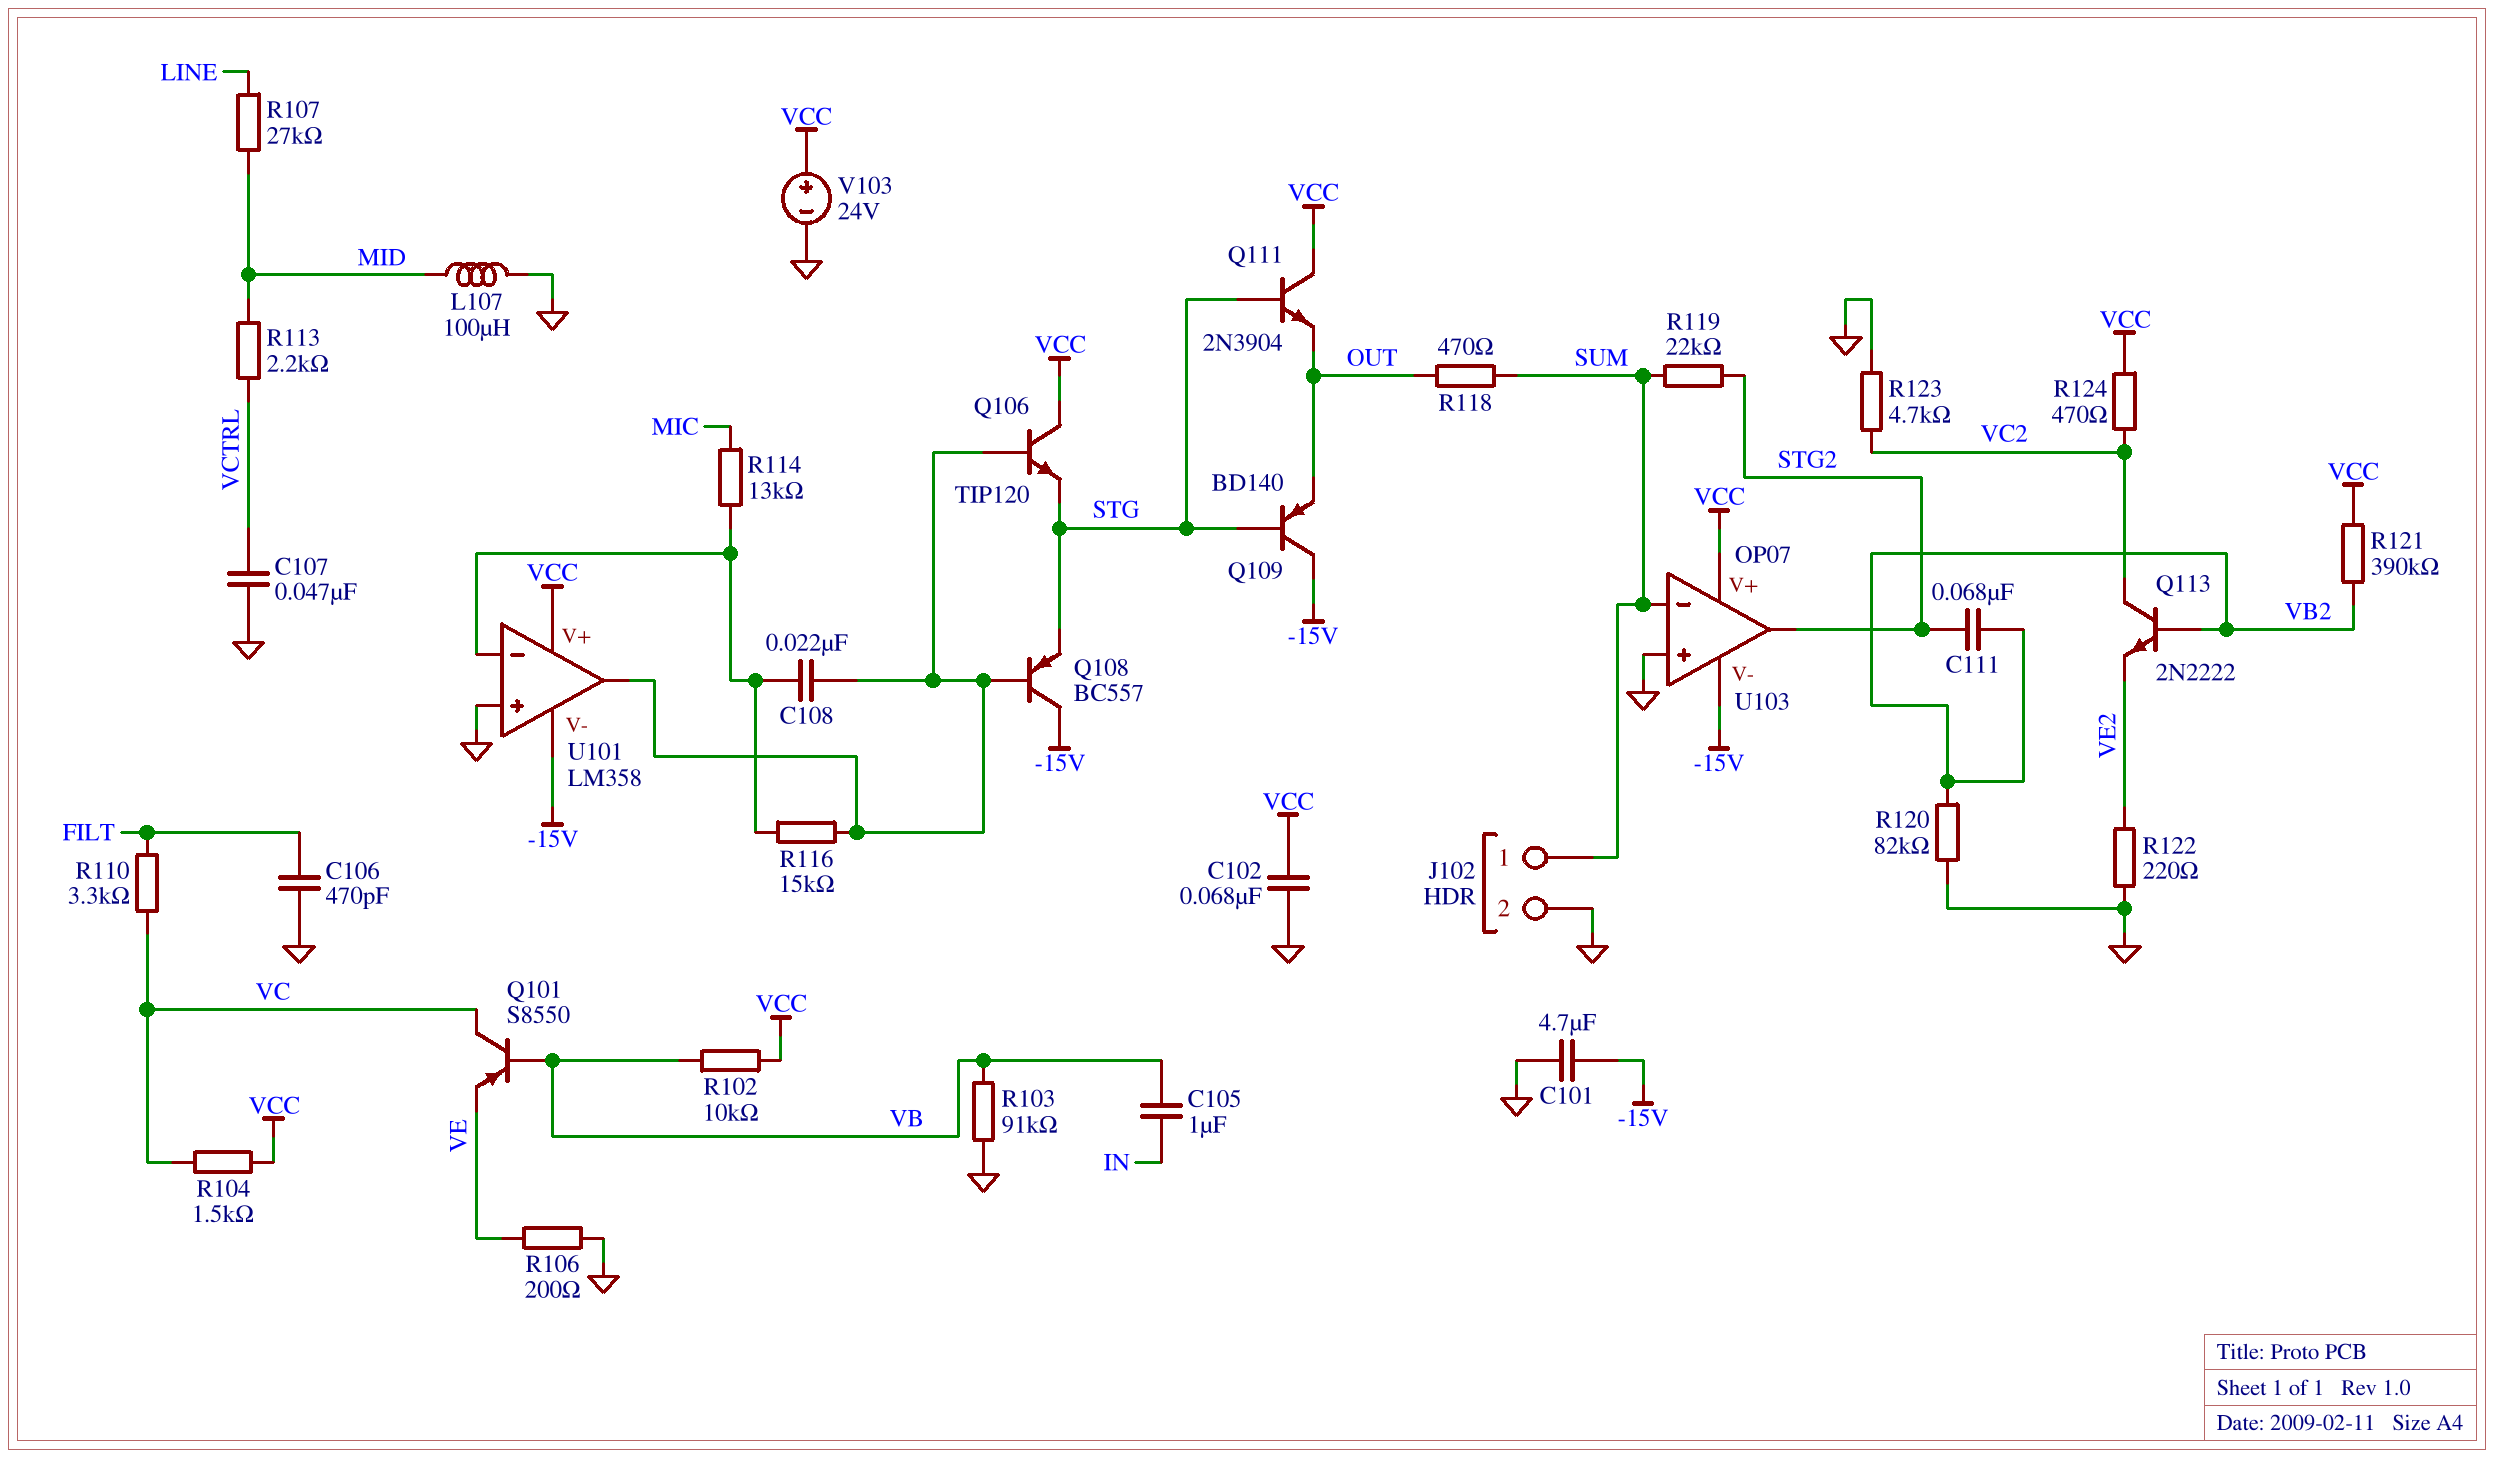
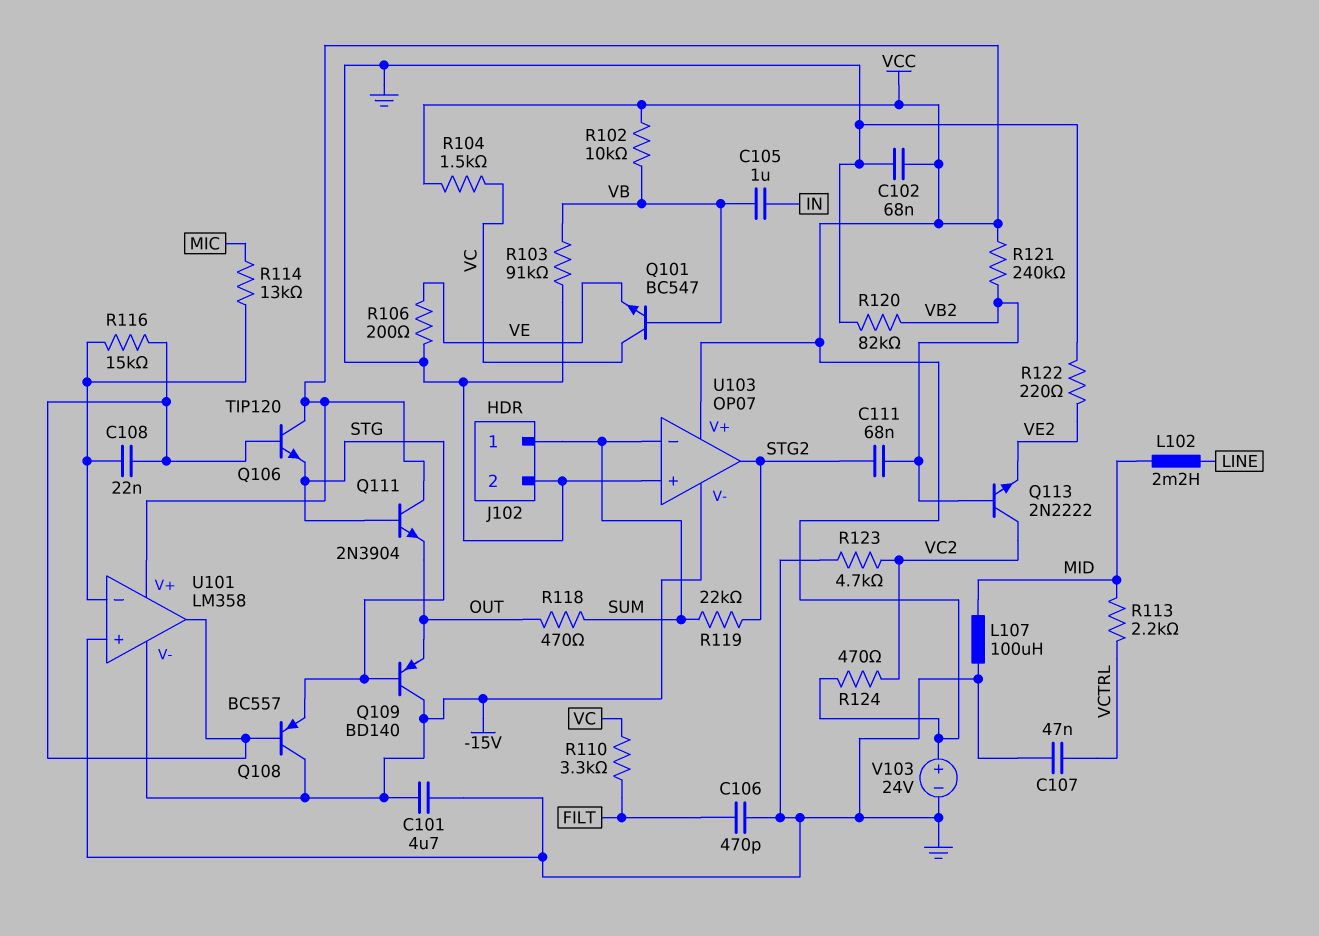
L102: none -> 2.2mH (LINE, MID)
Q101: PNP S8550 (B VB, C VC, E VE) -> NPN BC547 (B VB, C VC, E VE)
R107: 27k (LINE, MID) -> none
R121: 390k (VB2, VCC) -> 240k (VB2, VCC)

